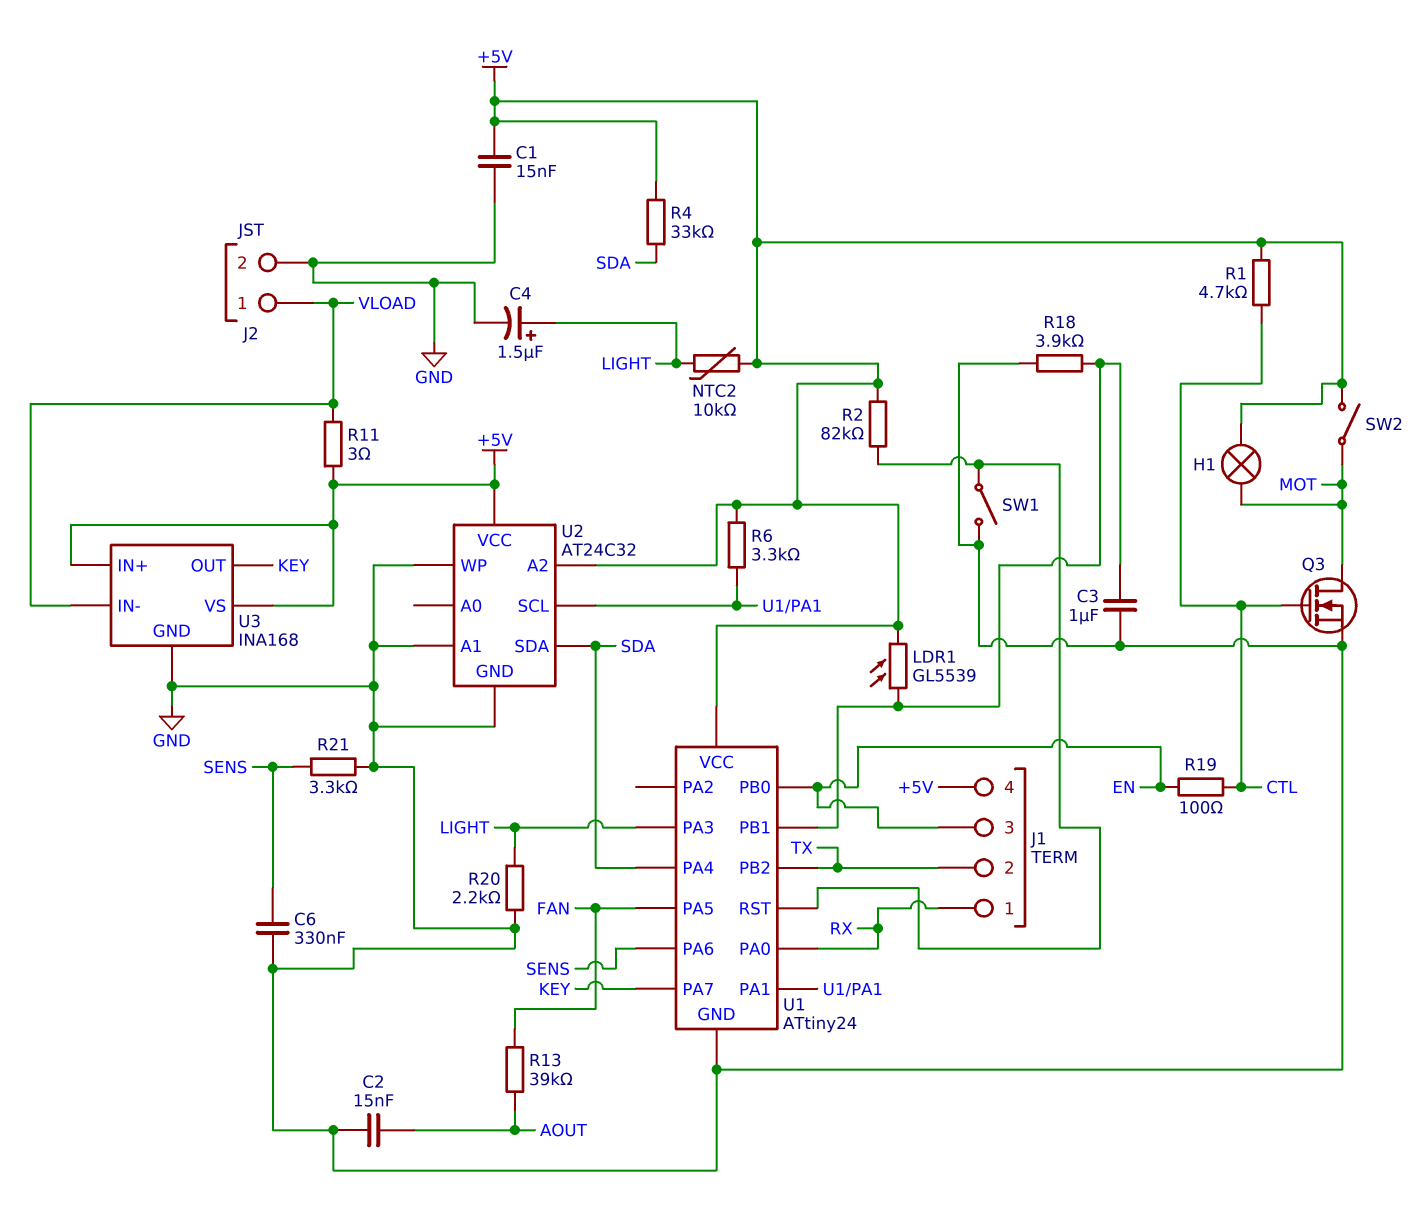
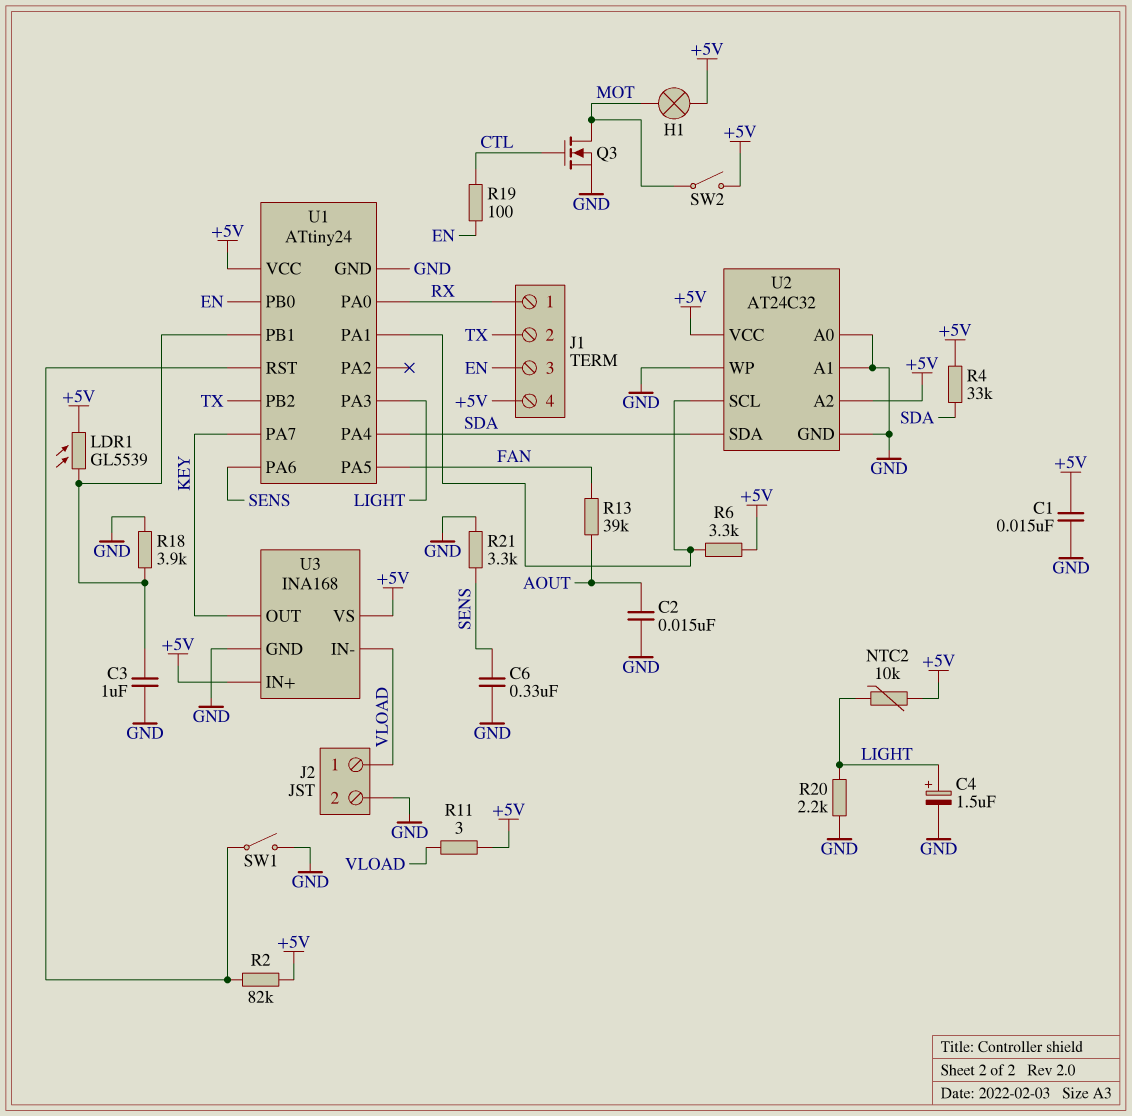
R1: 4.7k (+5V, CTL) -> none
U2 pin A0: none -> GND

